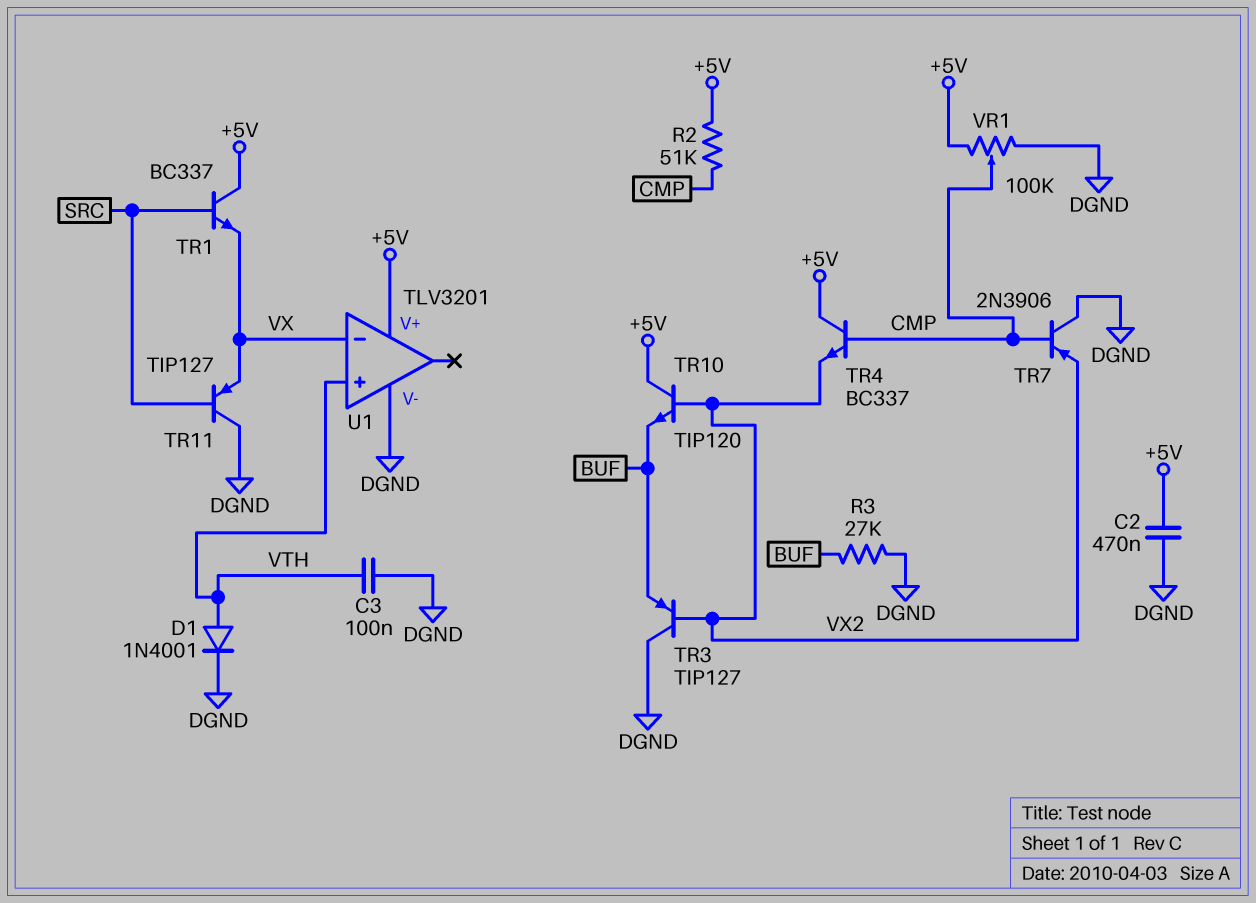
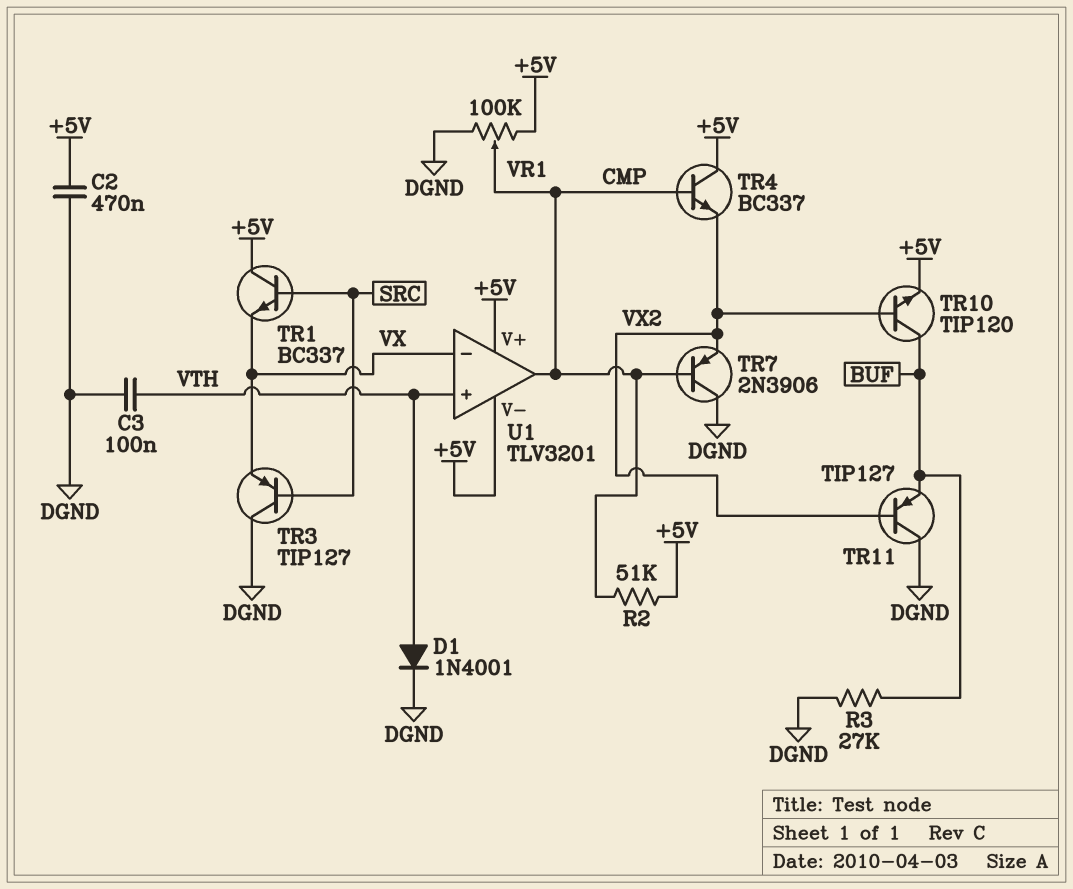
TR3: PNP TIP127 (B VX2, C DGND, E BUF) -> PNP TIP127 (B SRC, C DGND, E VX)
TR10: NPN TIP120 (B VX2, C +5V, E BUF) -> NPN TIP120 (B VX2, C BUF, E +5V)
TR11: PNP TIP127 (B SRC, C DGND, E VX) -> PNP TIP127 (B VX2, C DGND, E BUF)
U1 pin V-: DGND -> +5V
U1 pin out: none -> CMP

